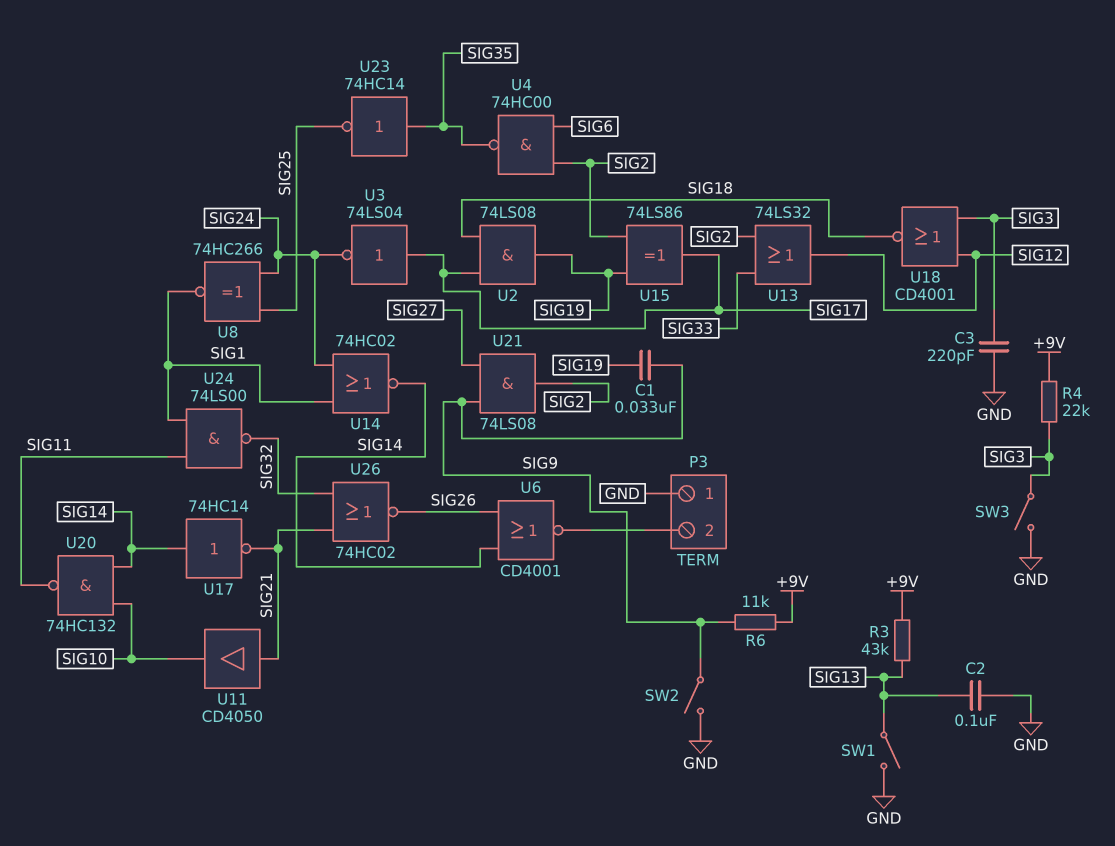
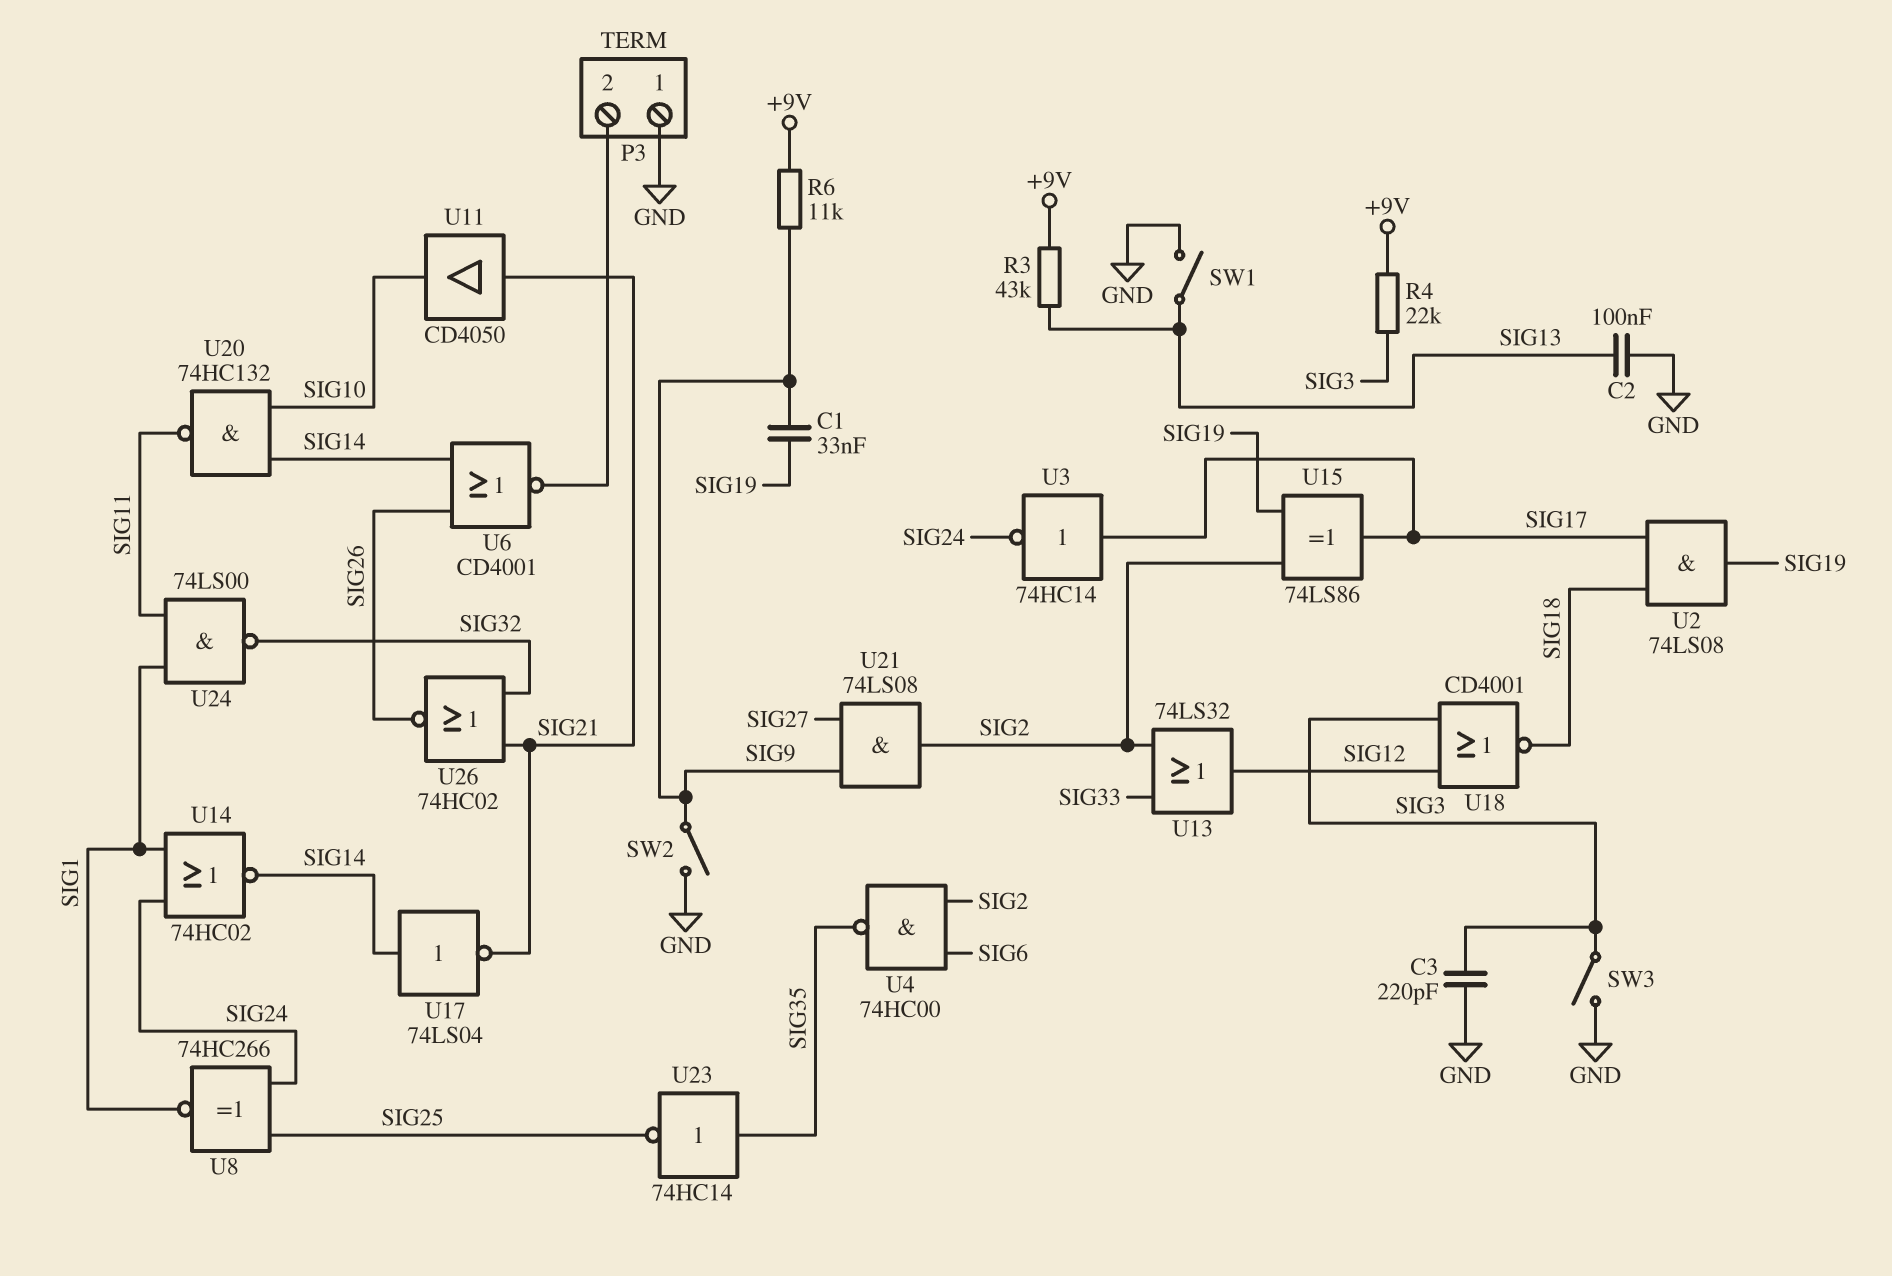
U3: NOT 74LS04 (in SIG17, out SIG24) -> NOT 74HC14 (in SIG17, out SIG24)
U17: NOT 74HC14 (in SIG14, out SIG21) -> NOT 74LS04 (in SIG14, out SIG21)

